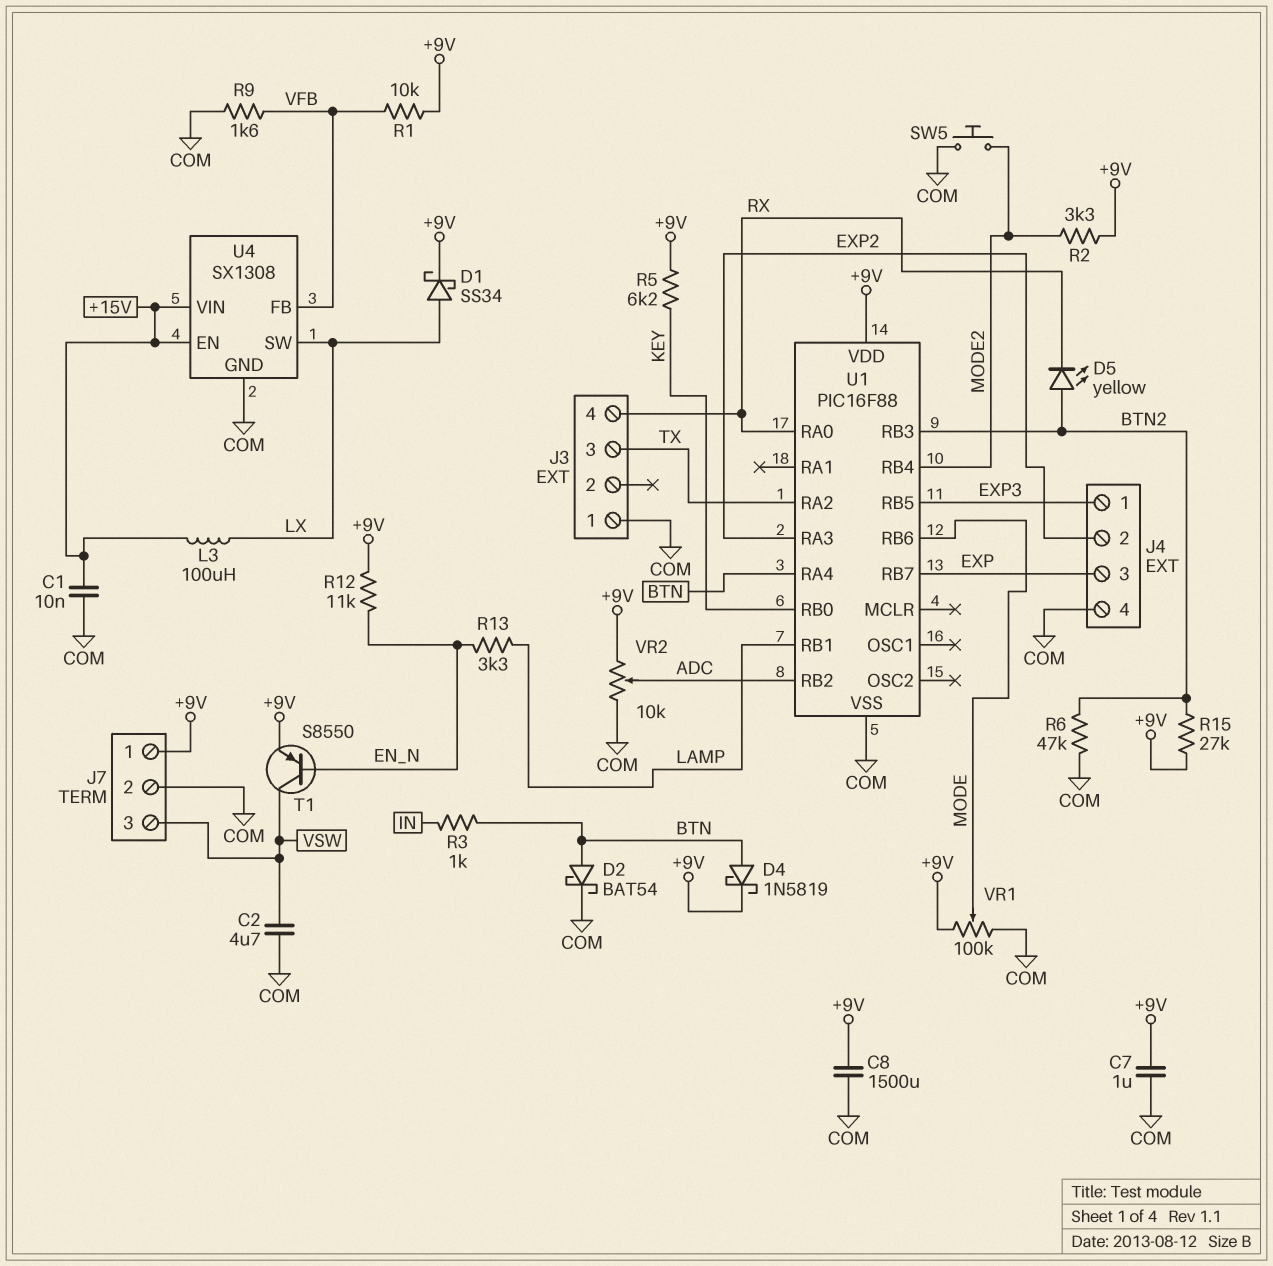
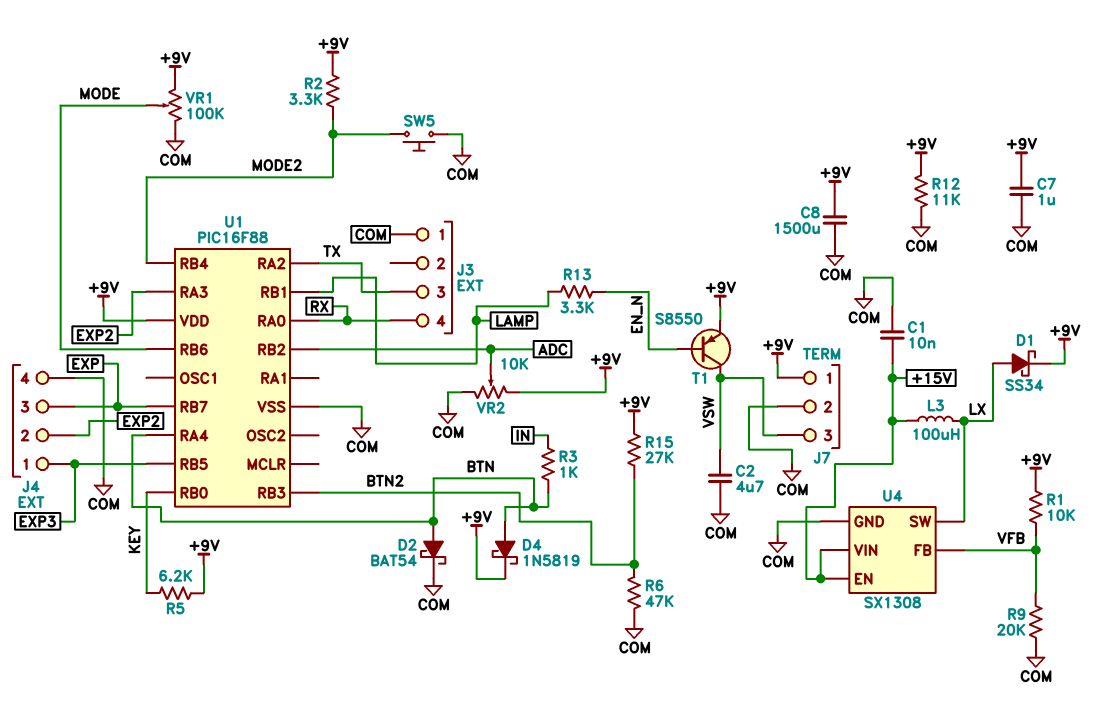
D5: LED yellow (A BTN2, K RX) -> none
R9: 1.6k (COM, VFB) -> 20k (COM, VFB)
R12: 11k (+9V, EN_N) -> 11k (+9V, COM)

